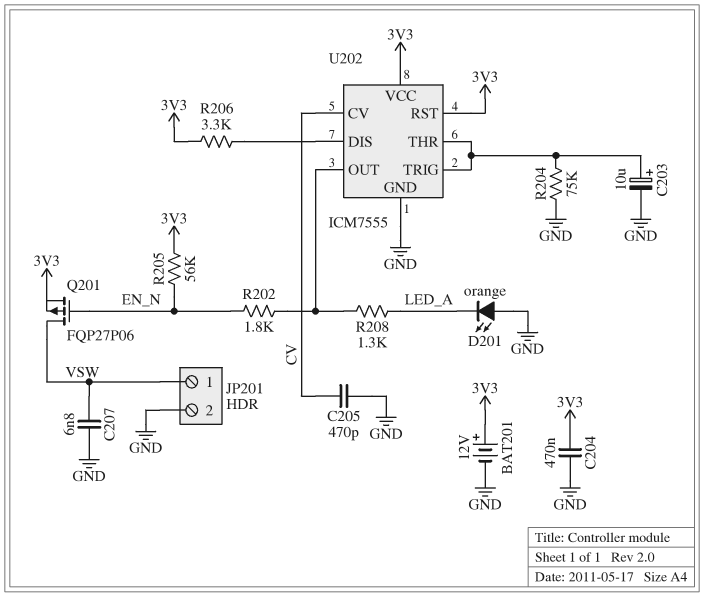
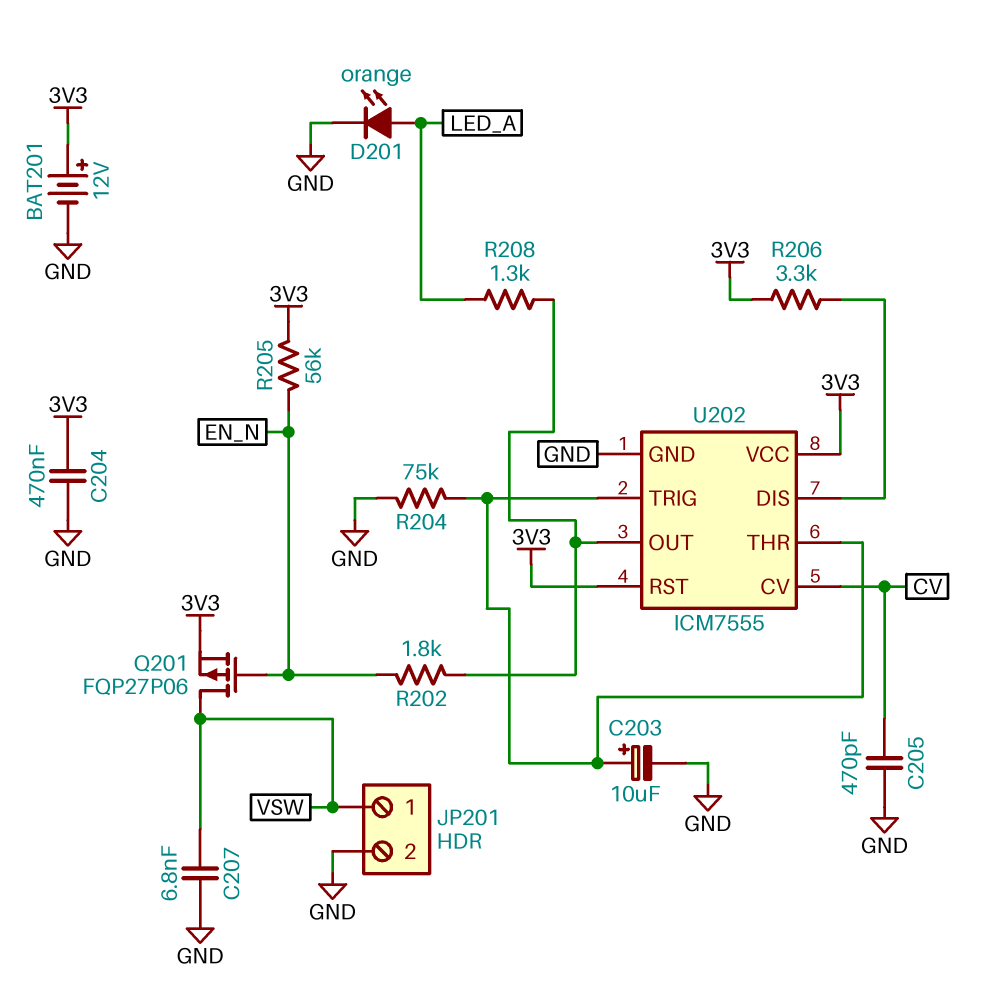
D201: LED orange (A GND, K LED_A) -> LED orange (A LED_A, K GND)

